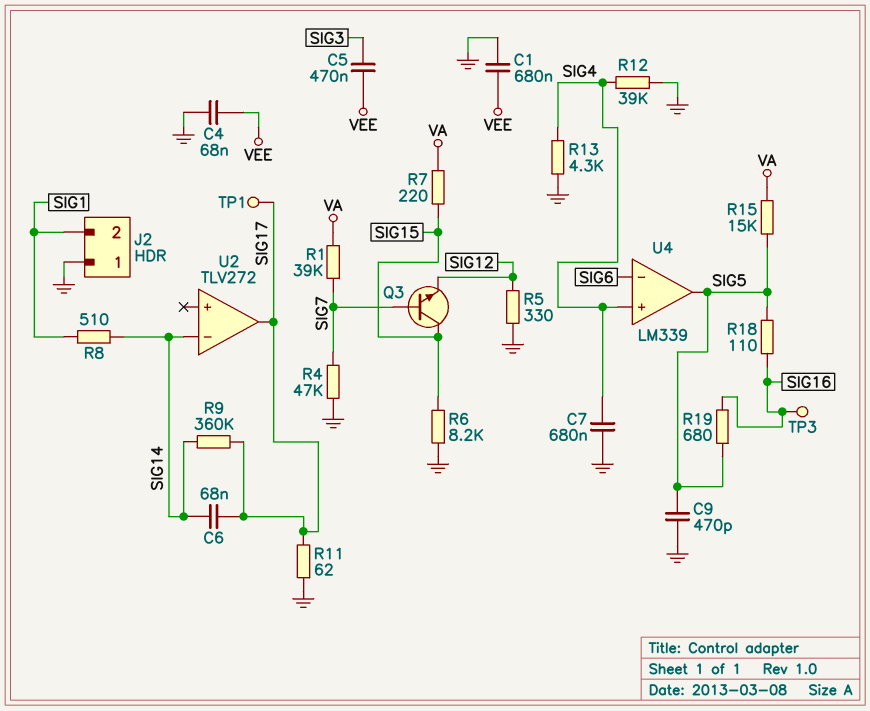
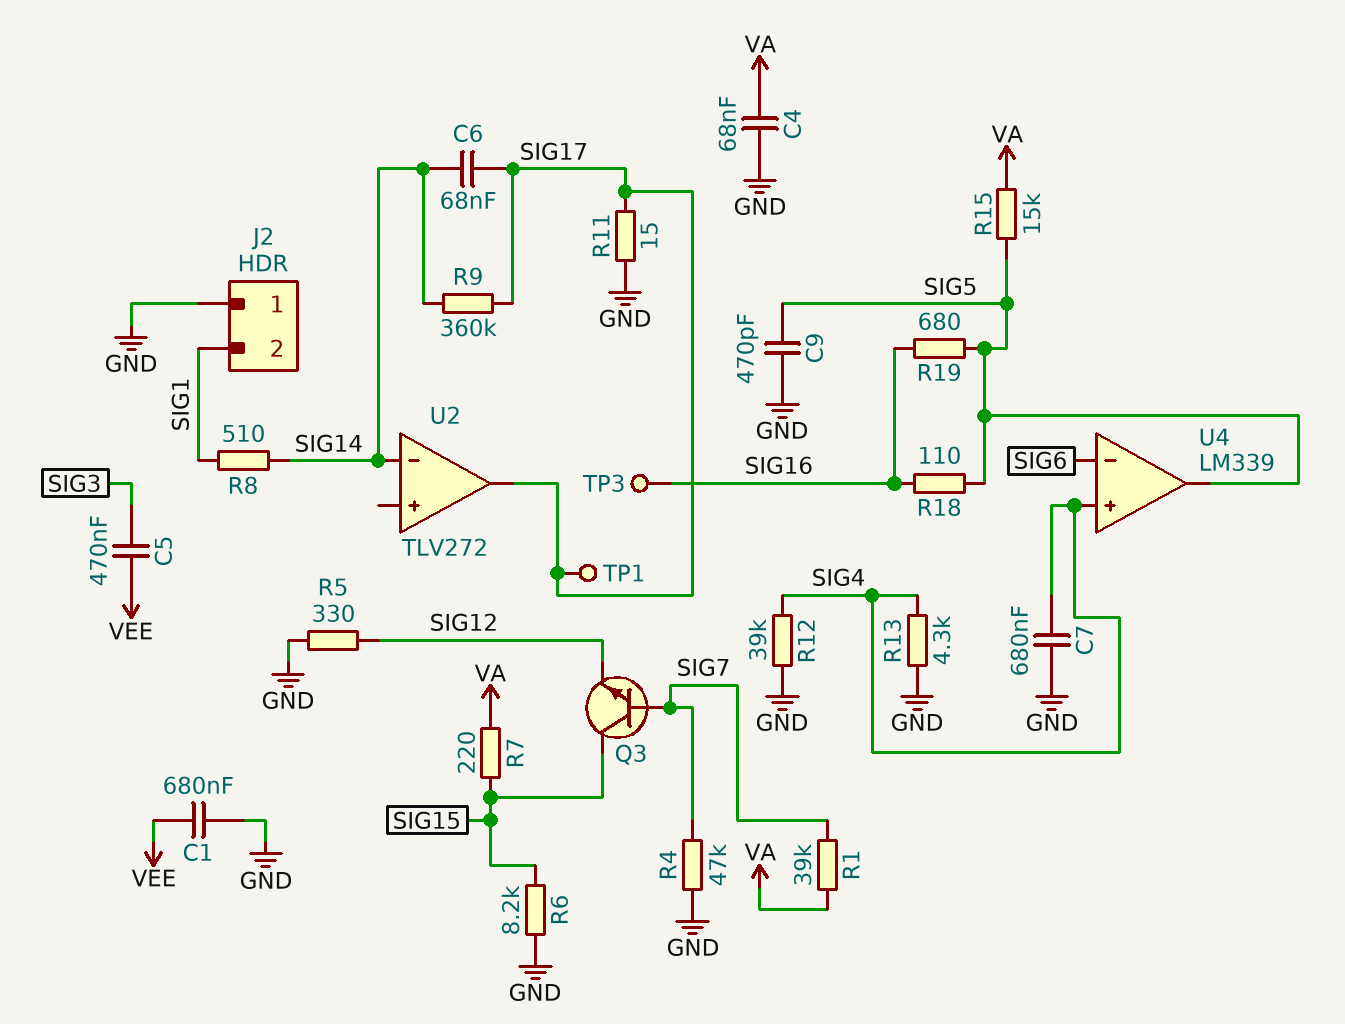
C4: 68nF (GND, VEE) -> 68nF (GND, VA)
R11: 62 (GND, SIG17) -> 15 (GND, SIG17)

